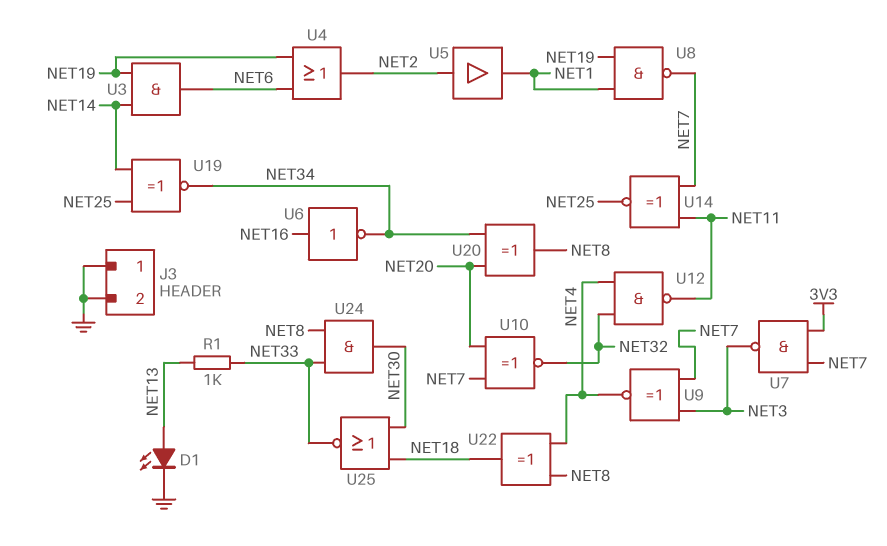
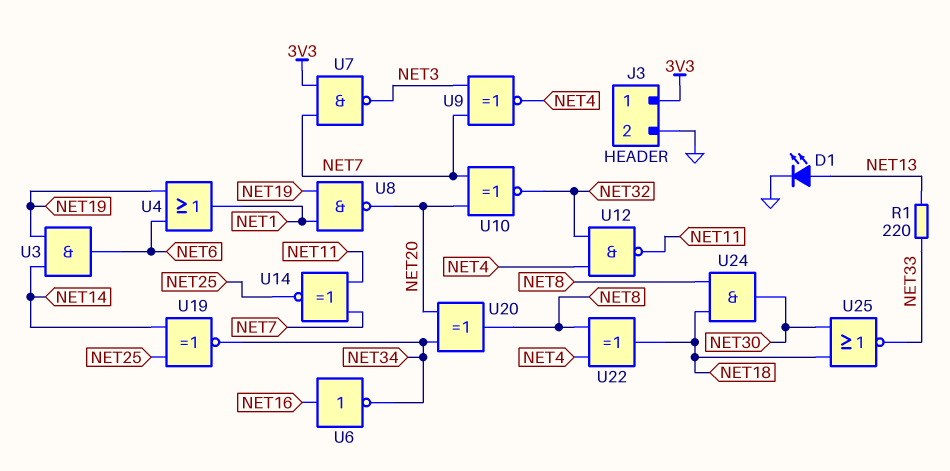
J3 pin 1: GND -> 3V3
R1: 1k (NET13, NET33) -> 220 (NET13, NET33)
U4: OR (in NET6, in NET19, out NET2) -> OR (in NET6, in NET19, out NET1)
U5: buffer (in NET2, out NET1) -> none
U8: NAND (in NET1, in NET19, out NET7) -> NAND (in NET1, in NET19, out NET20)
U24: AND (in NET8, in NET33, out NET30) -> AND (in NET8, in NET18, out NET30)

